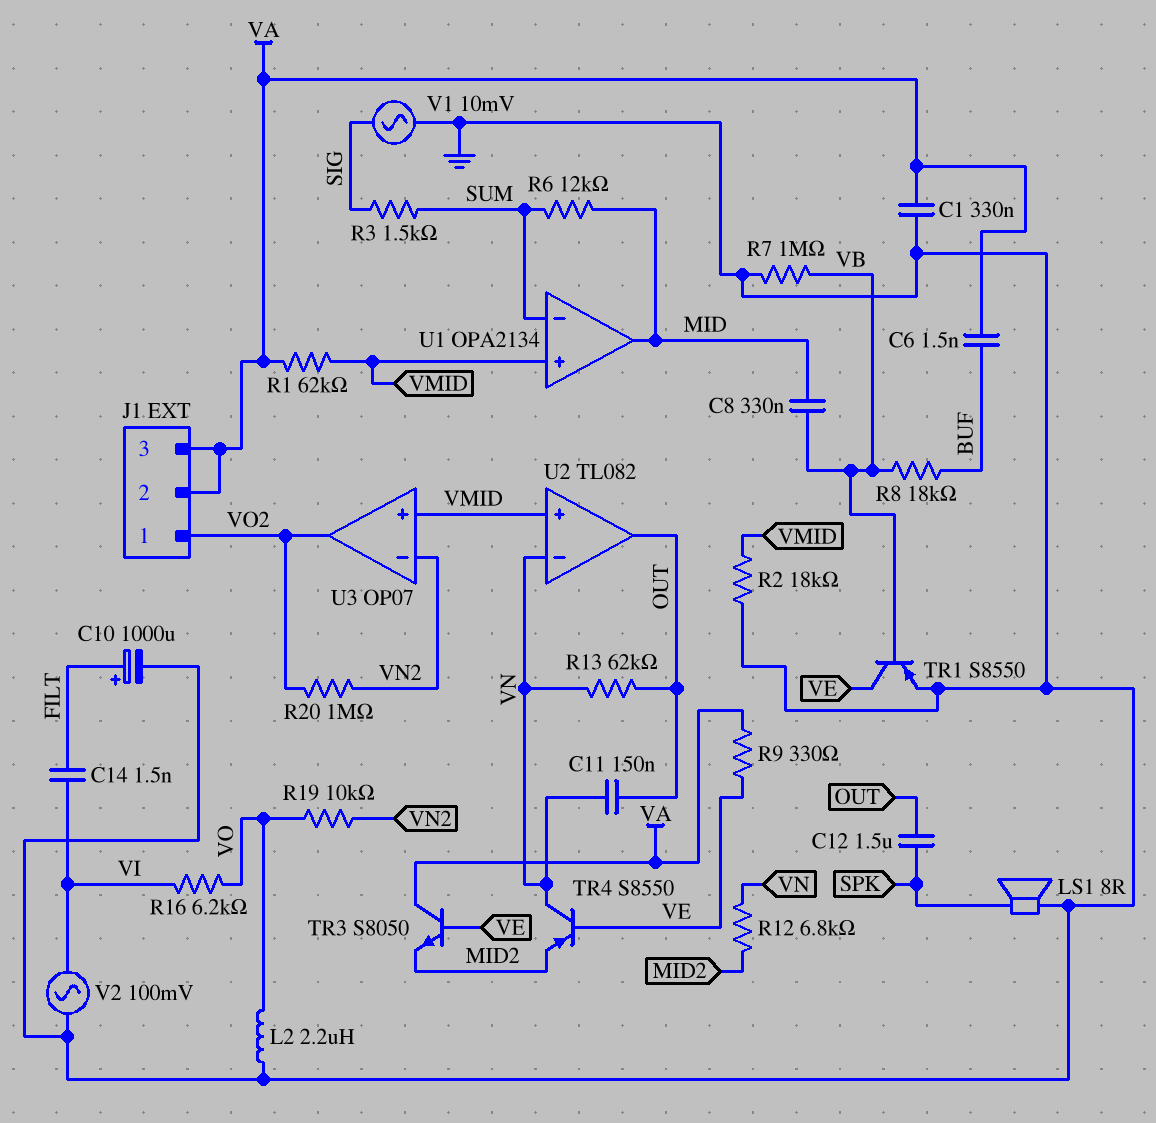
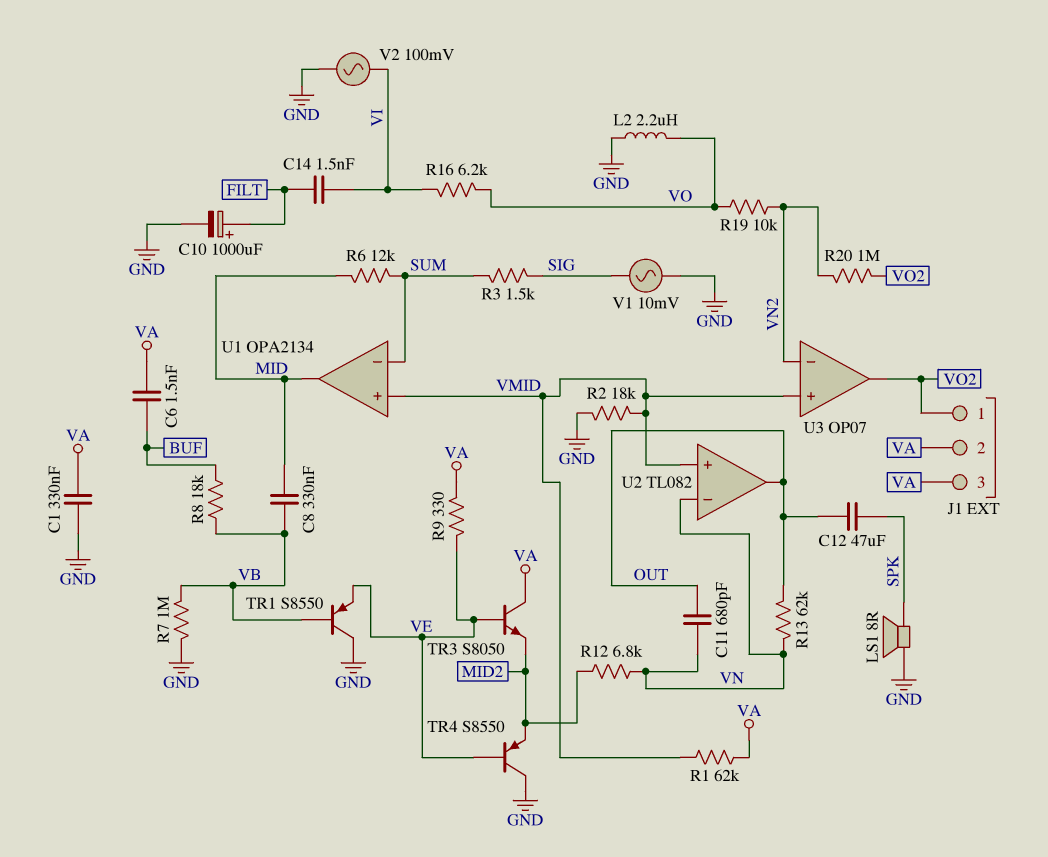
C11: 150nF (OUT, VN) -> 680pF (OUT, VN)
C12: 1.5uF (OUT, SPK) -> 47uF (OUT, SPK)
TR1: PNP S8550 (B VB, C VE, E GND) -> PNP S8550 (B VB, C GND, E VE)
TR4: PNP S8550 (B VE, C VN, E MID2) -> PNP S8550 (B VE, C GND, E MID2)

